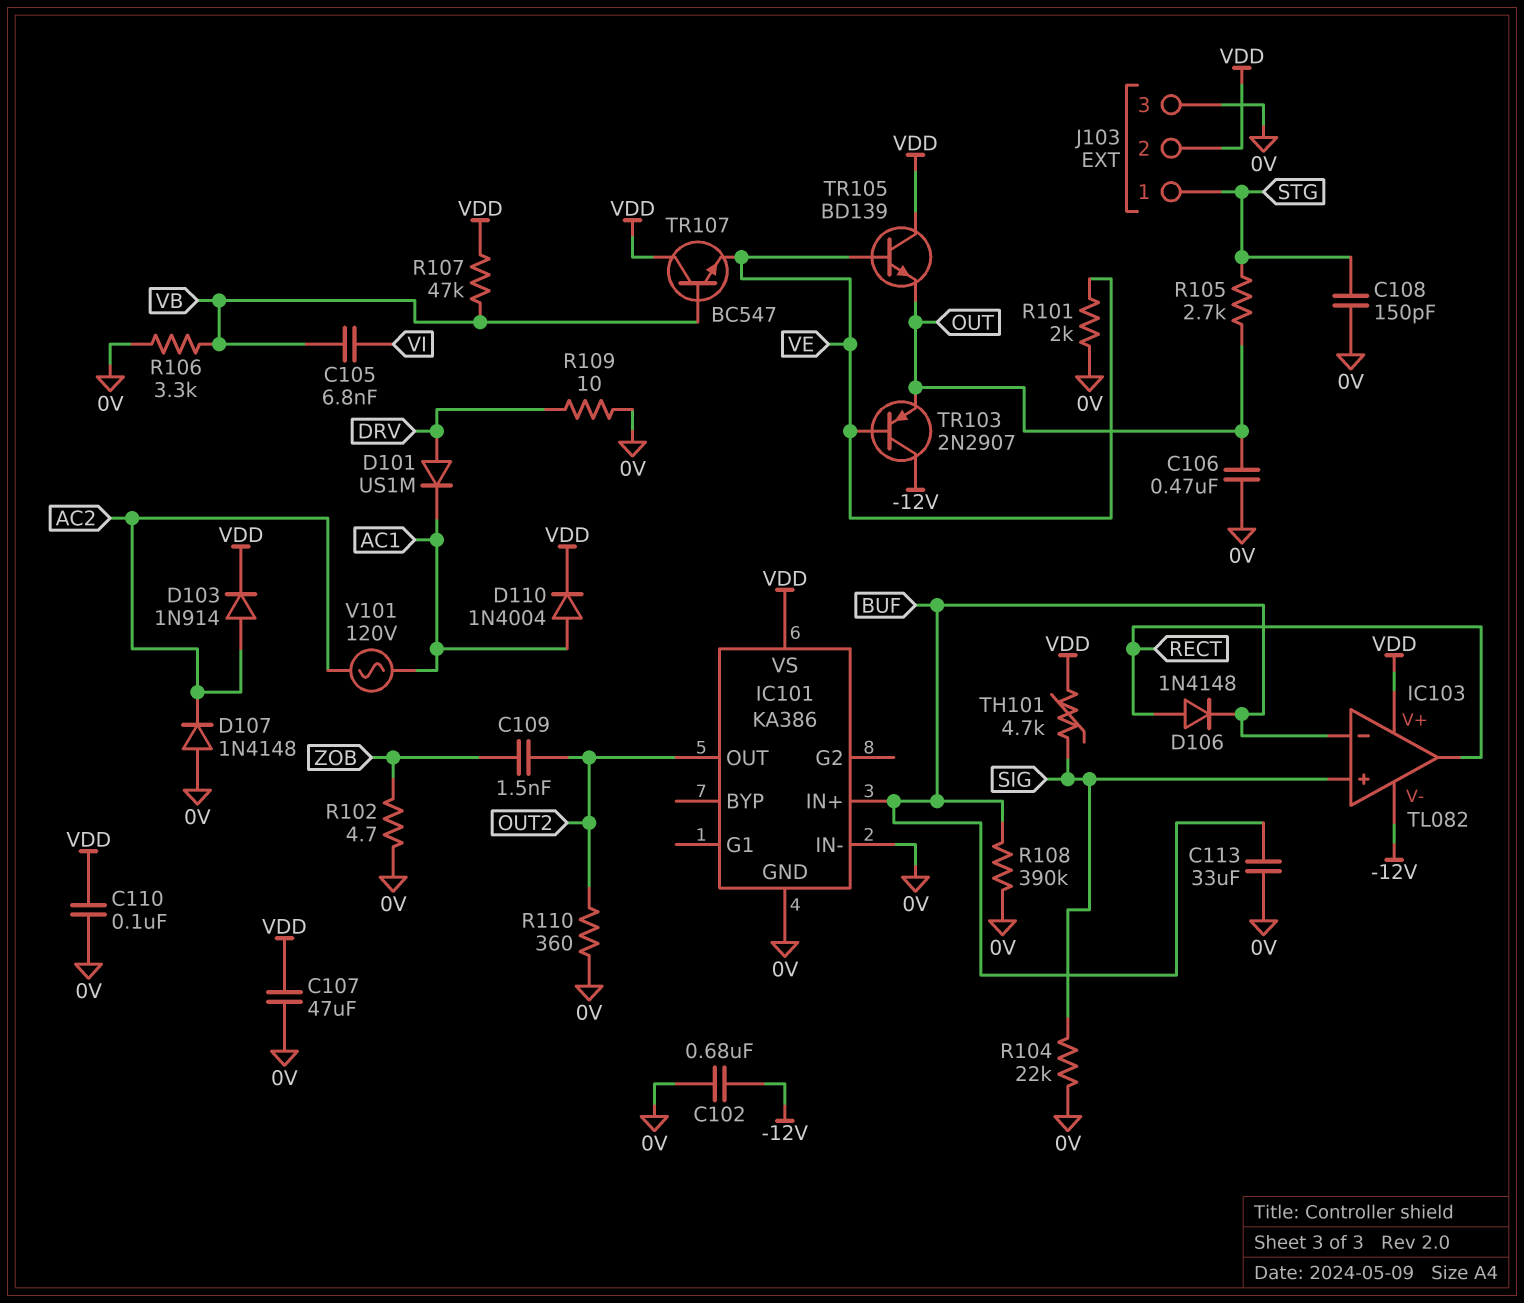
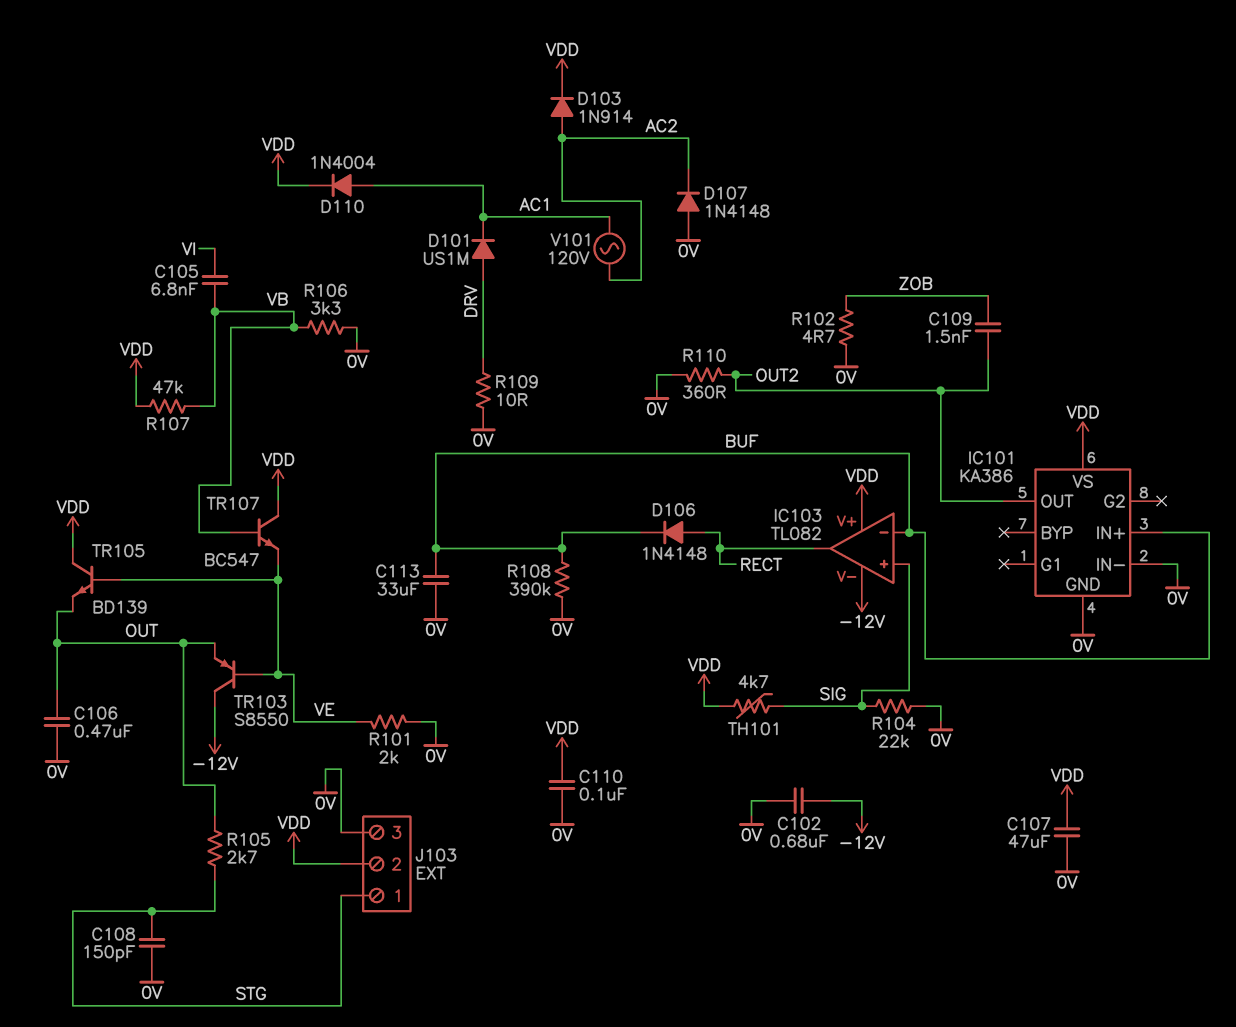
TR103: PNP 2N2907 (B VE, C -12V, E OUT) -> PNP S8550 (B VE, C -12V, E OUT)

